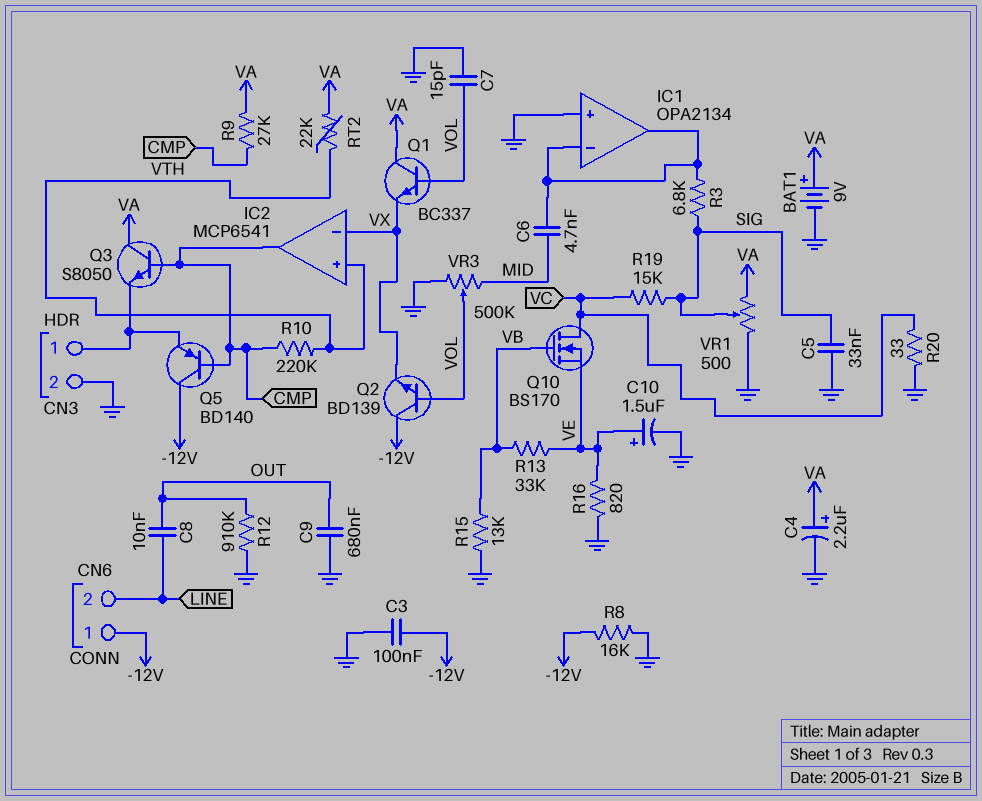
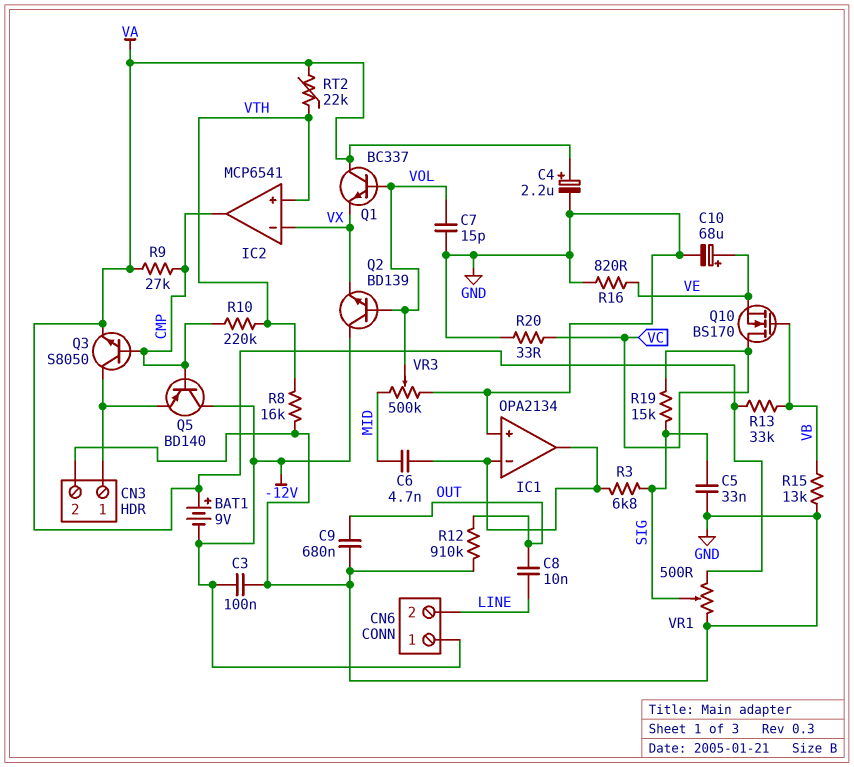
BAT1: 9V (plus VA, minus GND) -> 9V (plus VA, minus -12V)
C10: 1.5uF (plus VE, minus GND) -> 68uF (plus VE, minus GND)
Q3: NPN S8050 (B CMP, C VA, E CN3/1) -> NPN S8050 (B CMP, C CN3/1, E VA)
R8: 16k (-12V, GND) -> 16k (GND, VTH)
R13: 33k (VB, VE) -> 33k (VA, VB)

